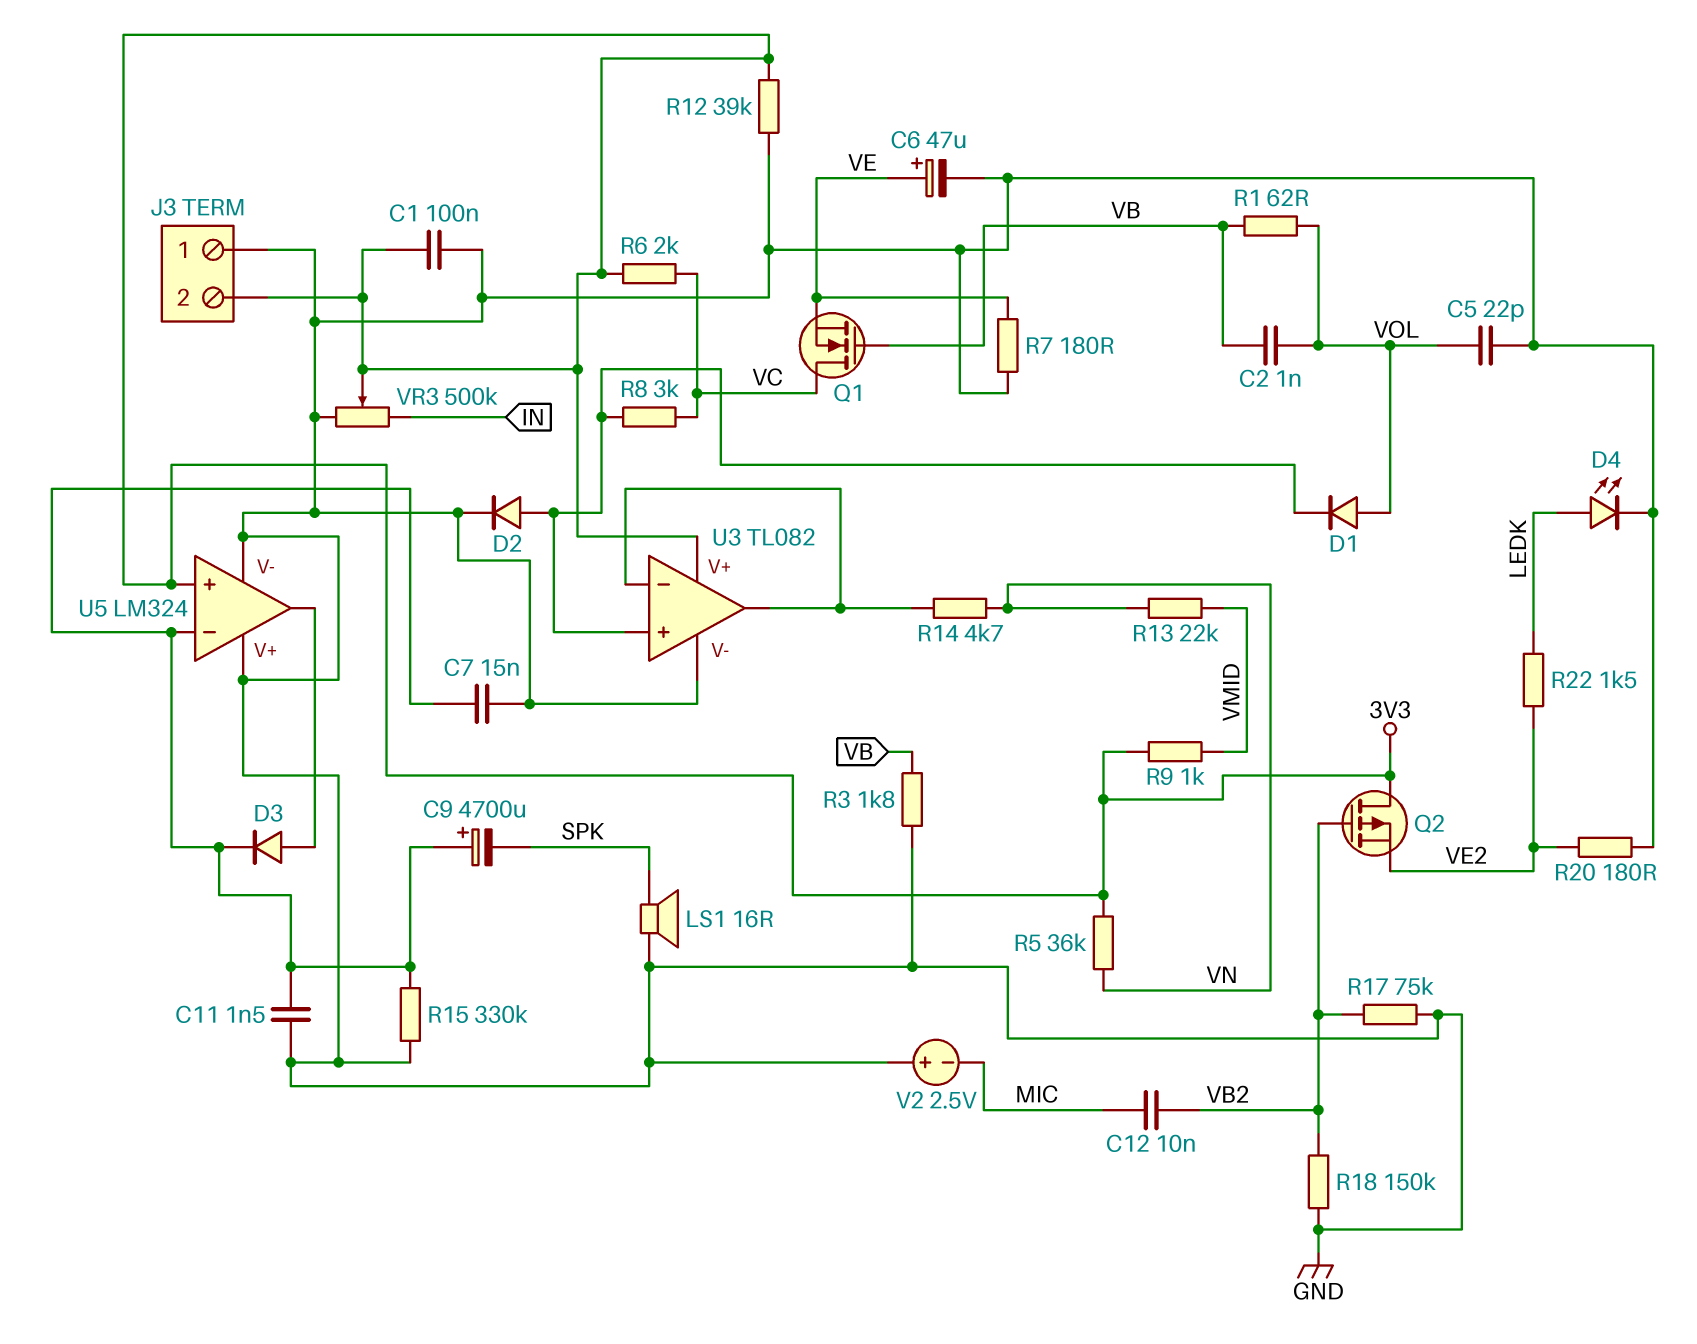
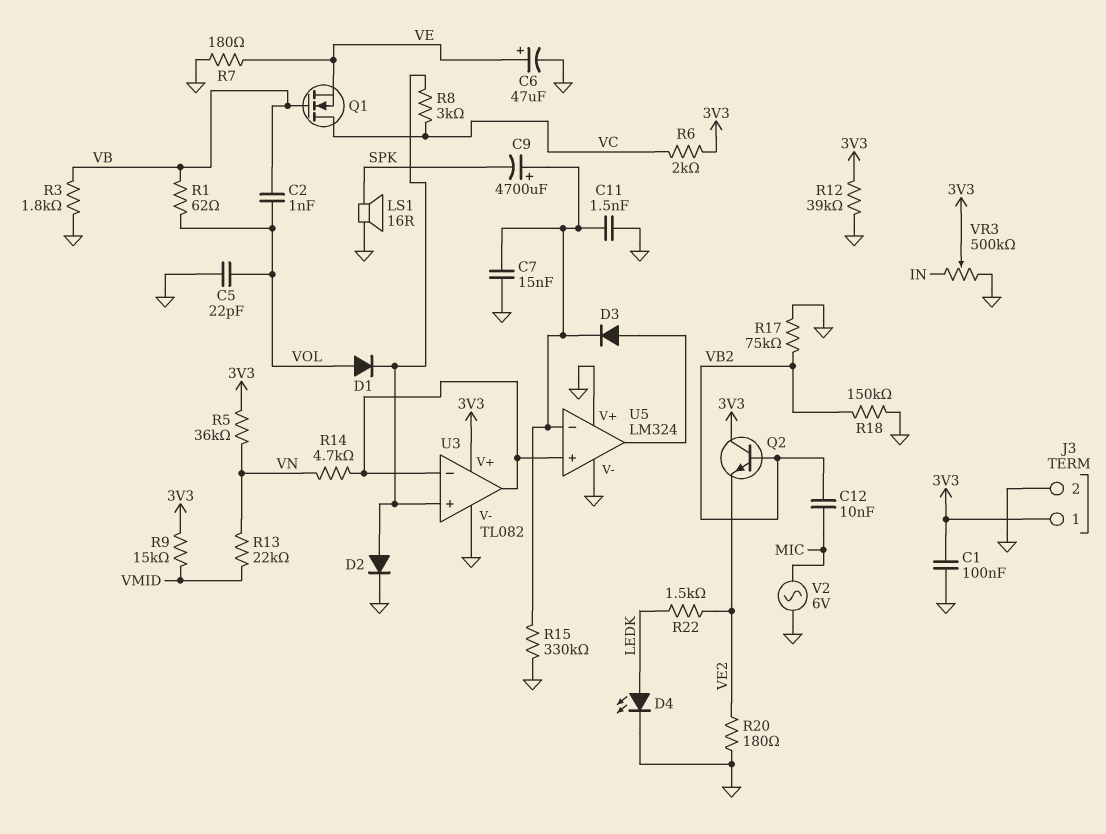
J3 pin 1: GND -> 3V3
J3 pin 2: 3V3 -> GND
Q2: PMOS (G VB2, D 3V3, S VE2) -> NPN (B VB2, C 3V3, E VE2)
R9: 1k (3V3, VMID) -> 15k (3V3, VMID)
U5 pin in+: 3V3 -> U3/in-
V2: 2.5V (plus GND, minus MIC) -> AC 6V (GND, MIC)

